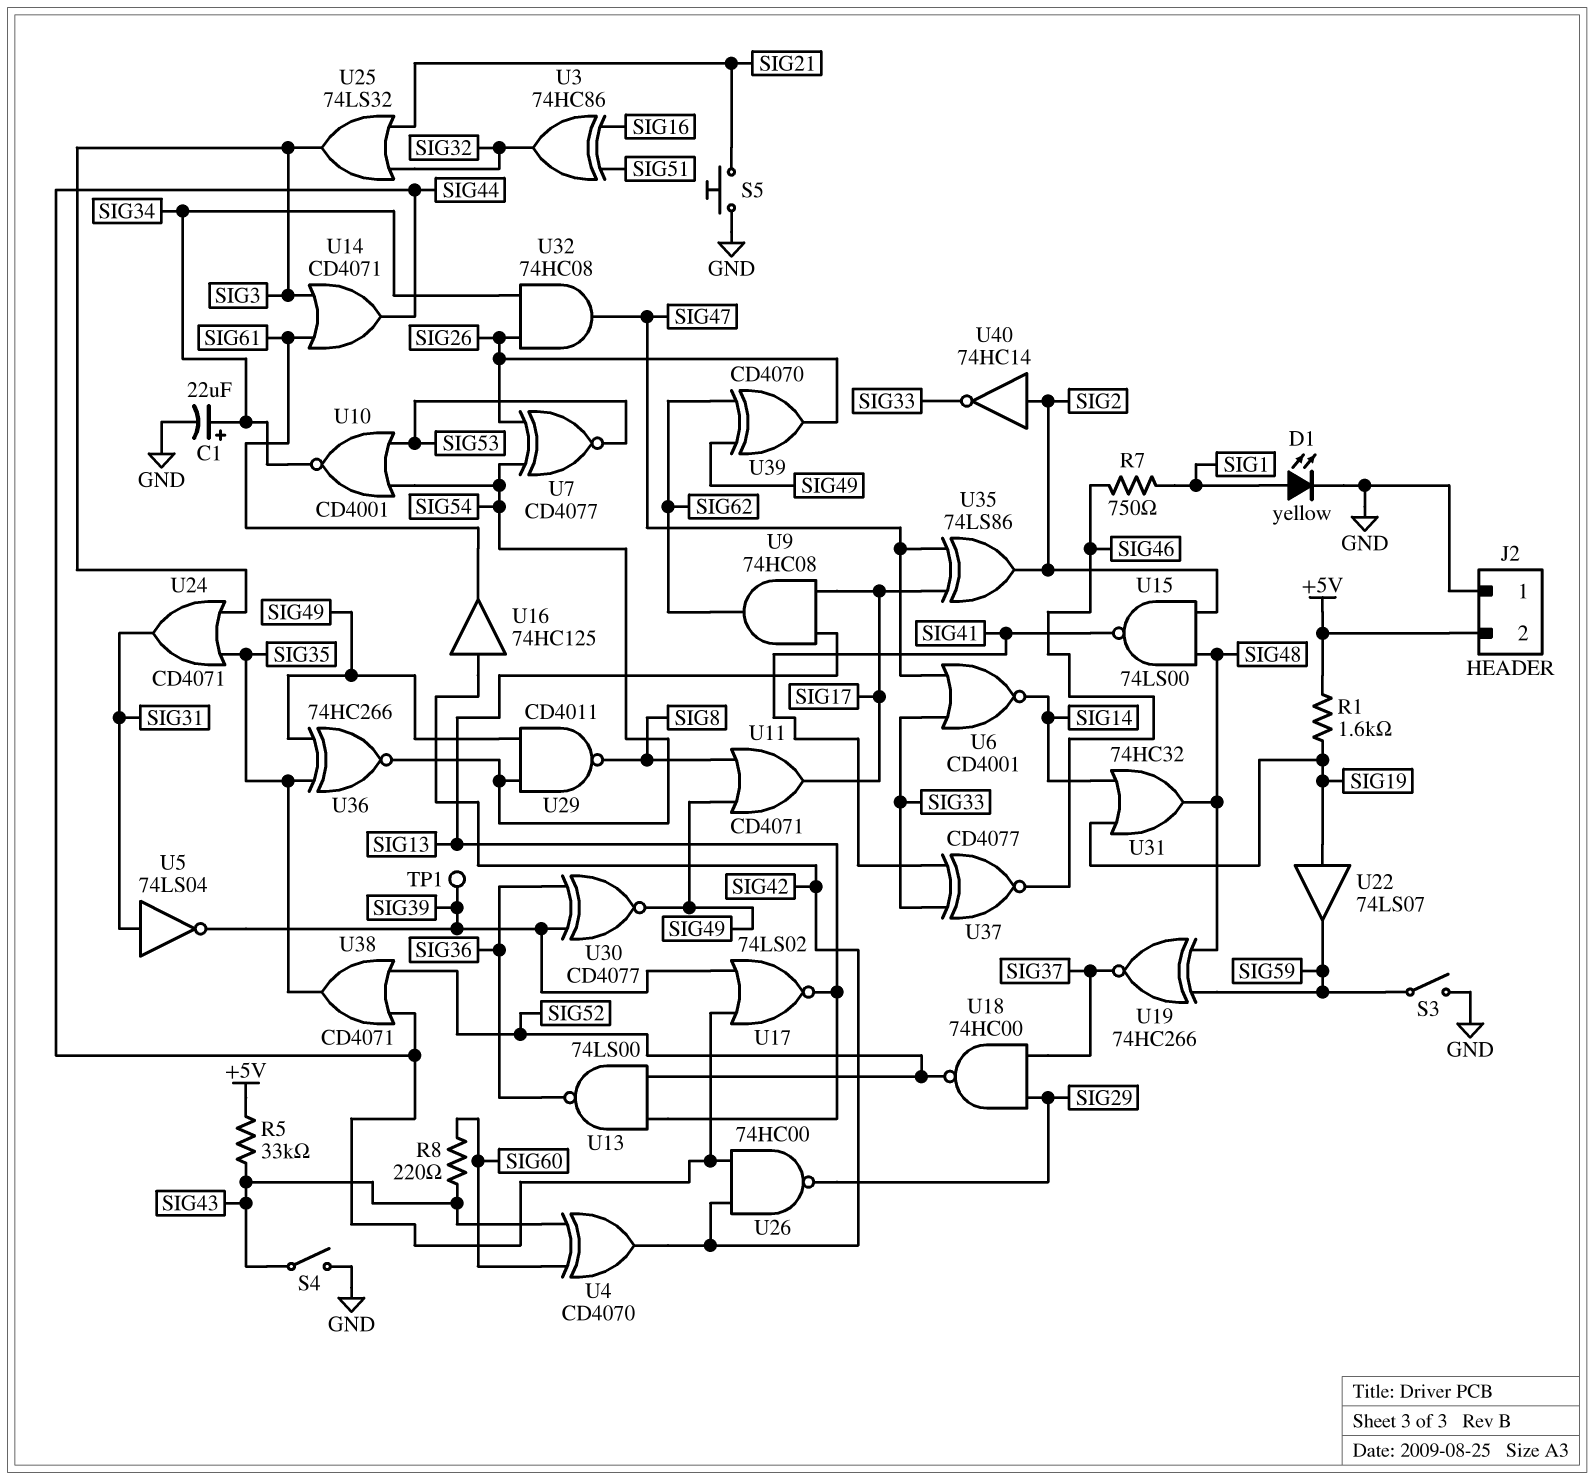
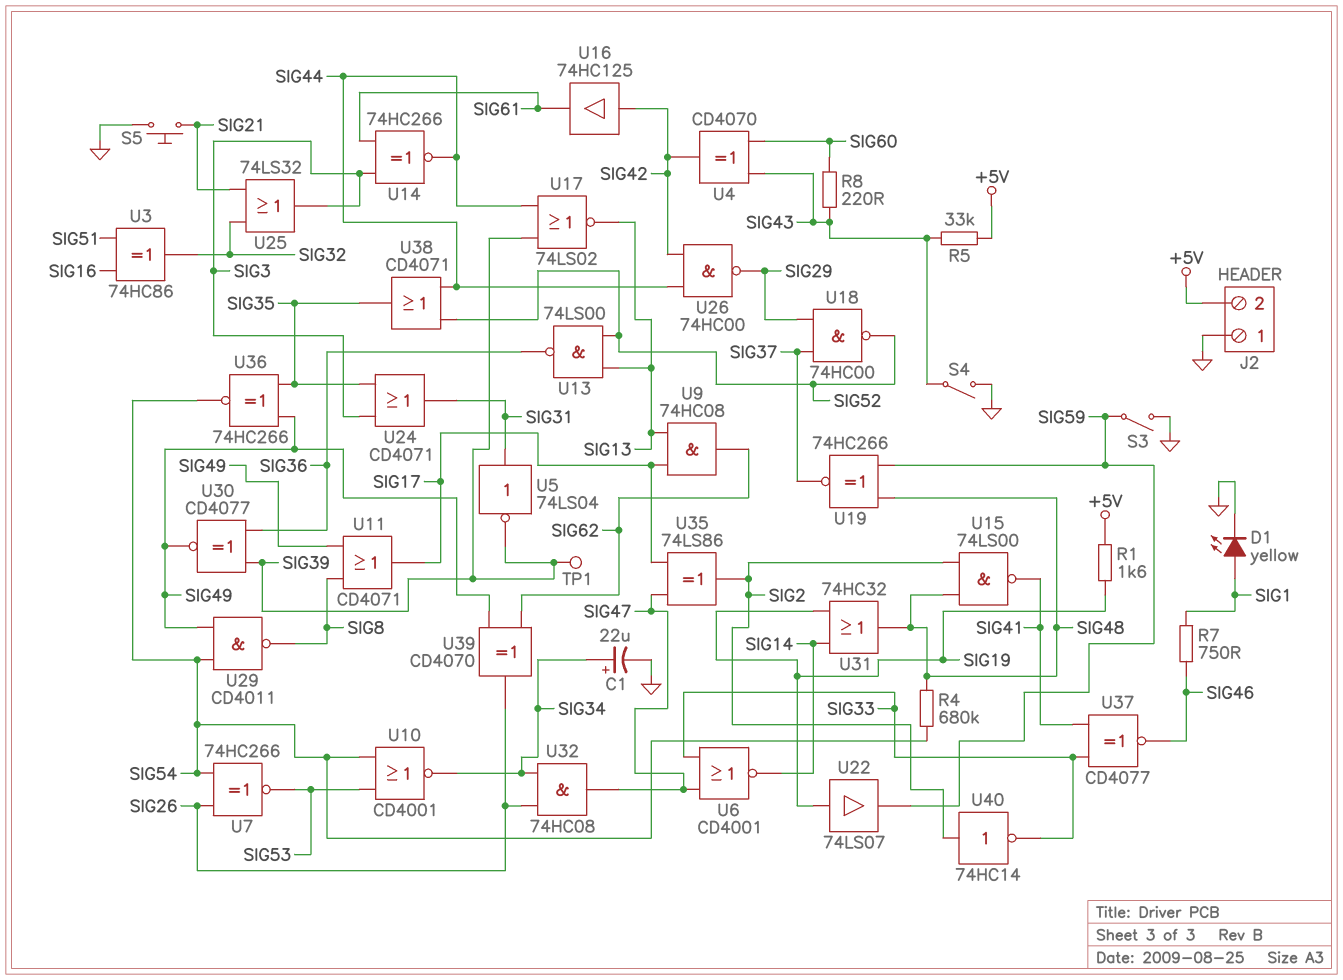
R4: none -> 680k (SIG48, SIG54)
U7: XNOR CD4077 (in SIG26, in SIG54, out SIG53) -> XNOR 74HC266 (in SIG26, in SIG54, out SIG53)
U14: OR CD4071 (in SIG3, in SIG61, out SIG44) -> XNOR 74HC266 (in SIG3, in SIG61, out SIG44)

